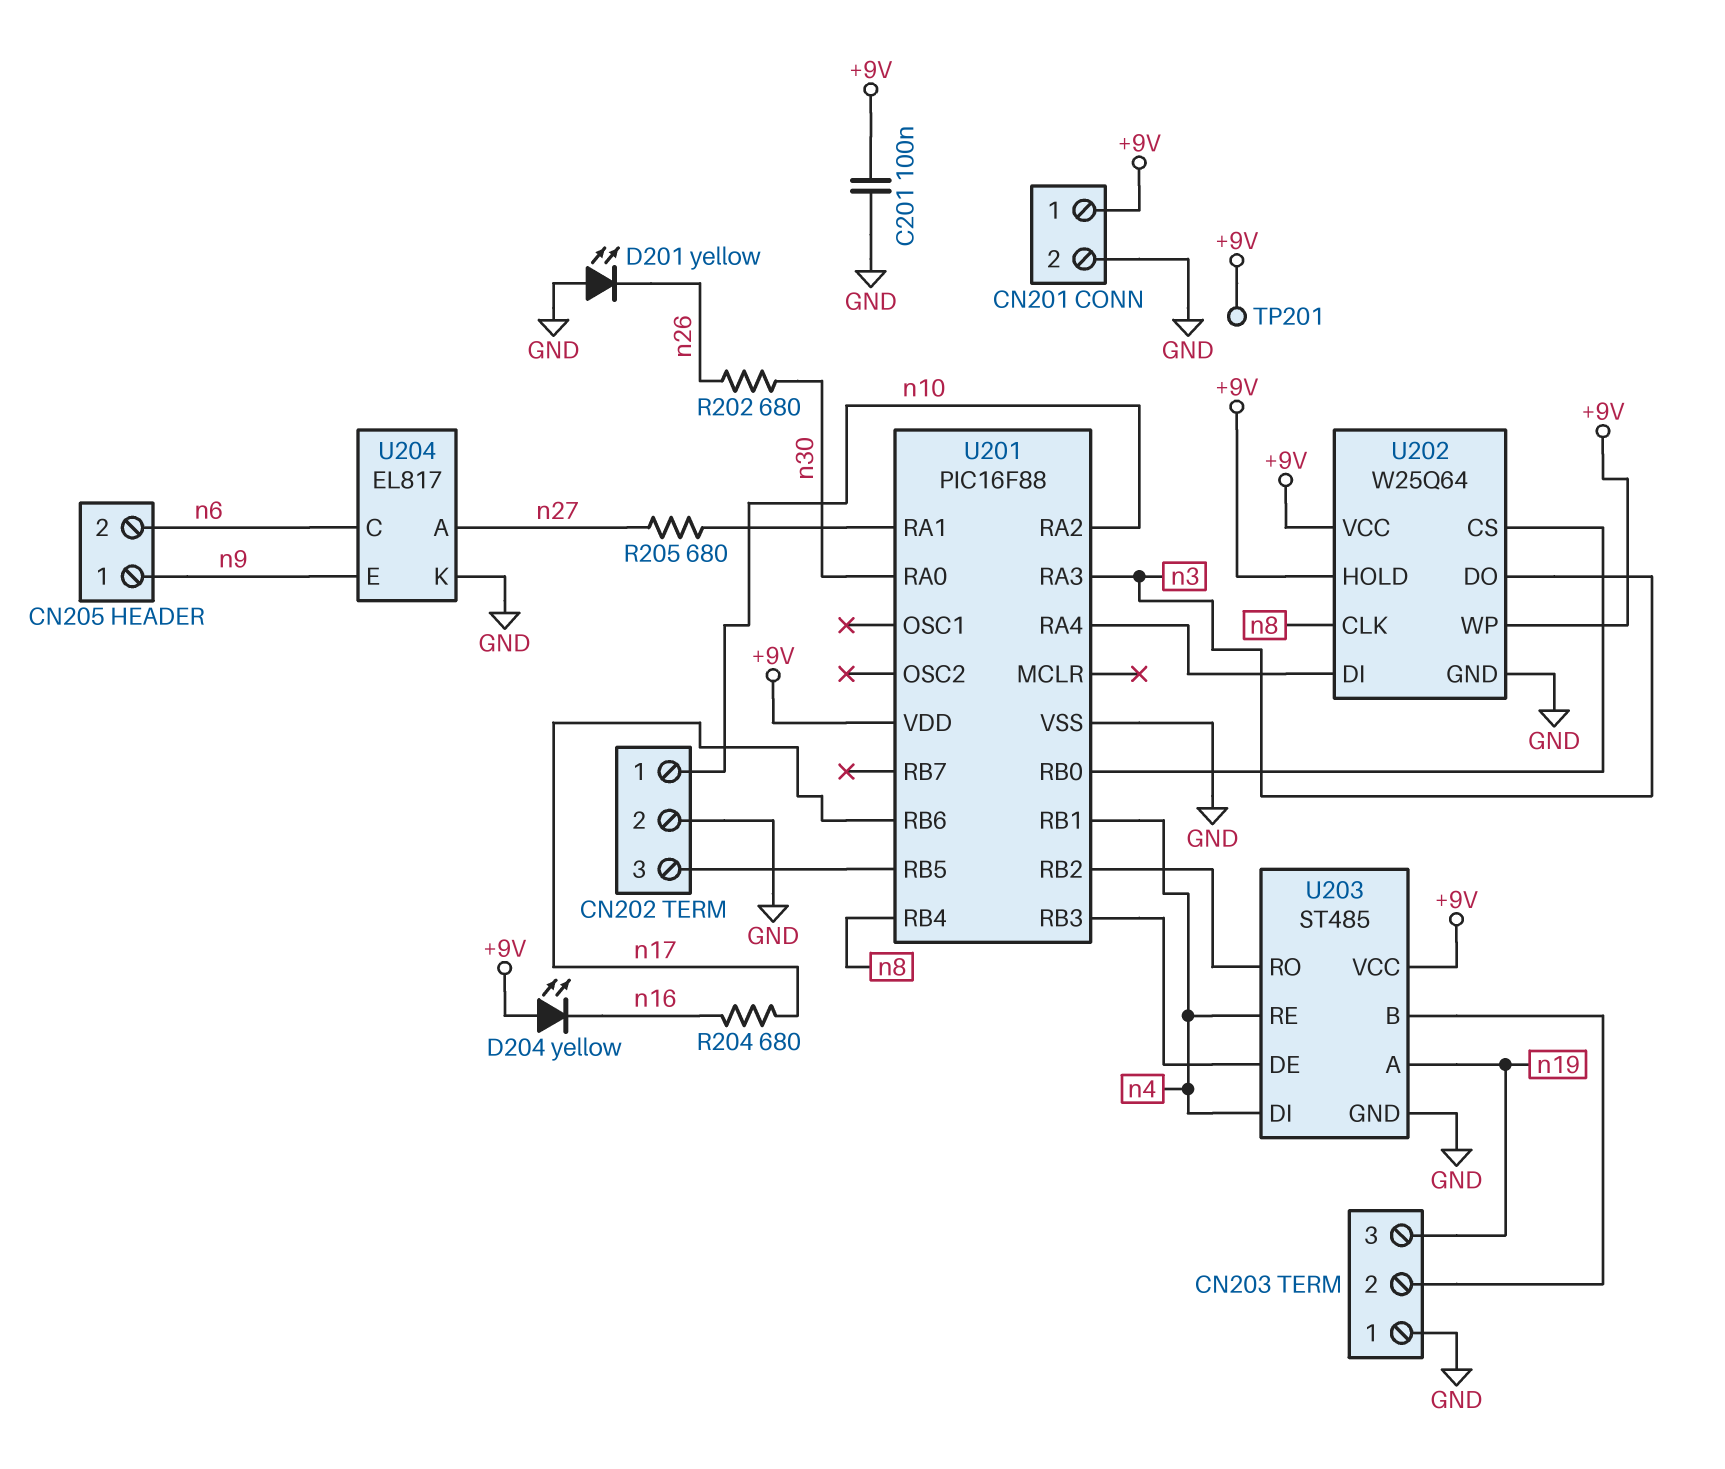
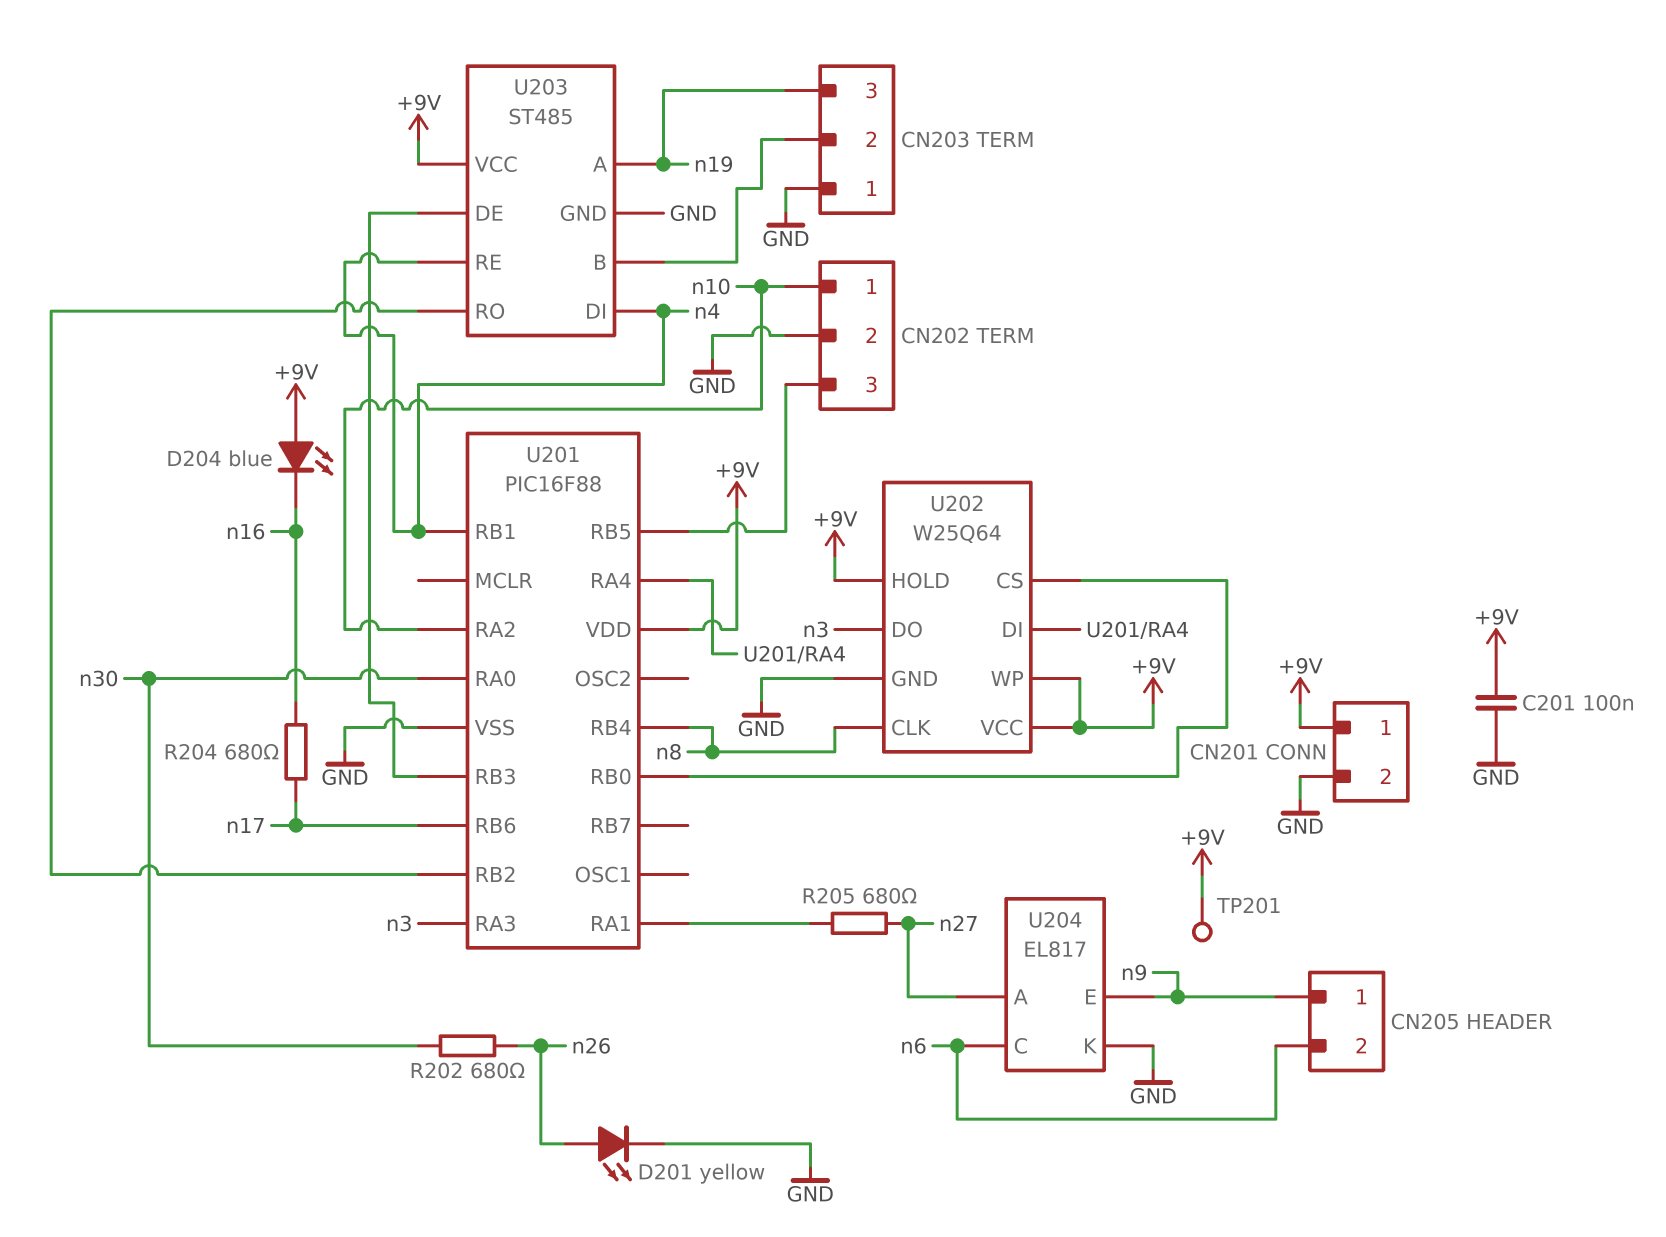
D201: LED yellow (A GND, K n26) -> LED yellow (A n26, K GND)
D204: LED yellow (A +9V, K n16) -> LED blue (A +9V, K n16)

